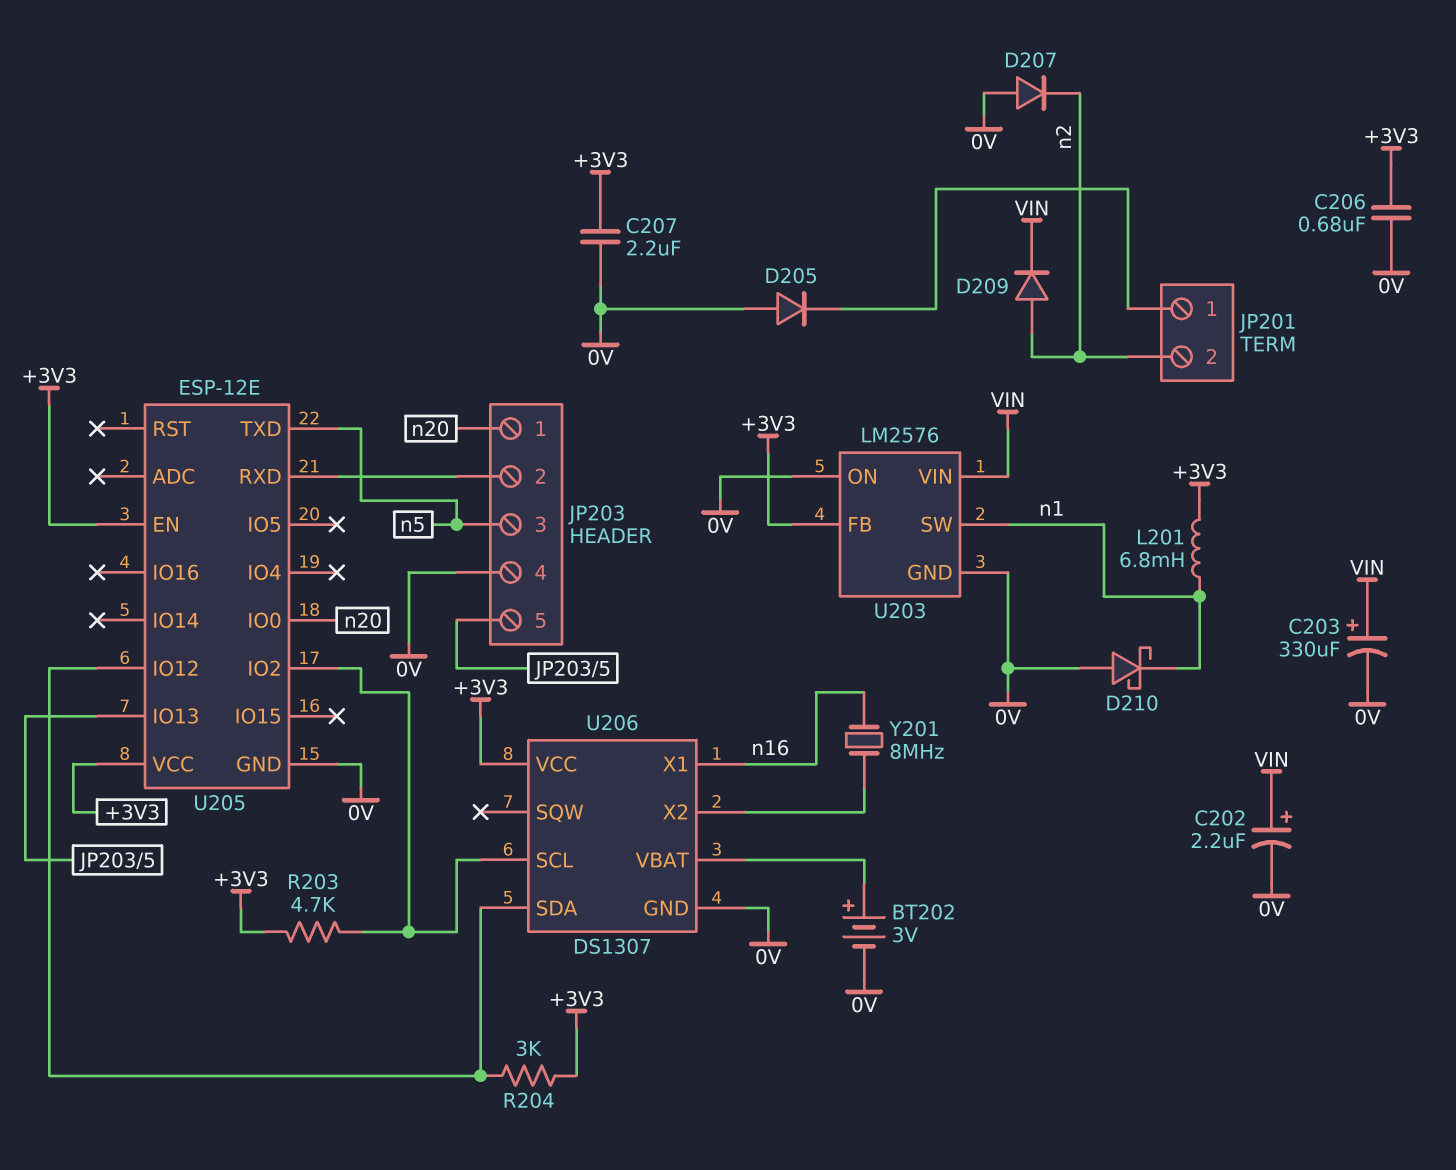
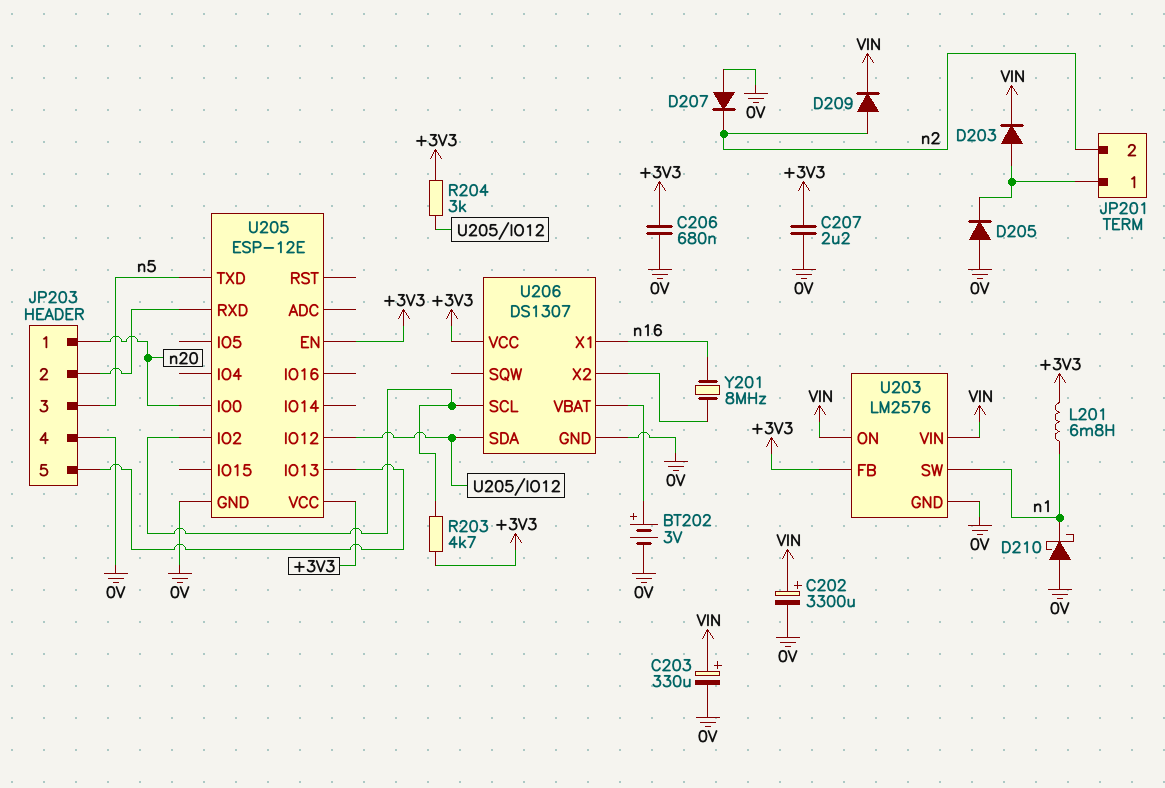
C202: 2.2uF (plus VIN, minus 0V) -> 3300uF (plus VIN, minus 0V)
D203: none -> diode (A JP201/1, K VIN)
U203 pin ON: 0V -> VIN

